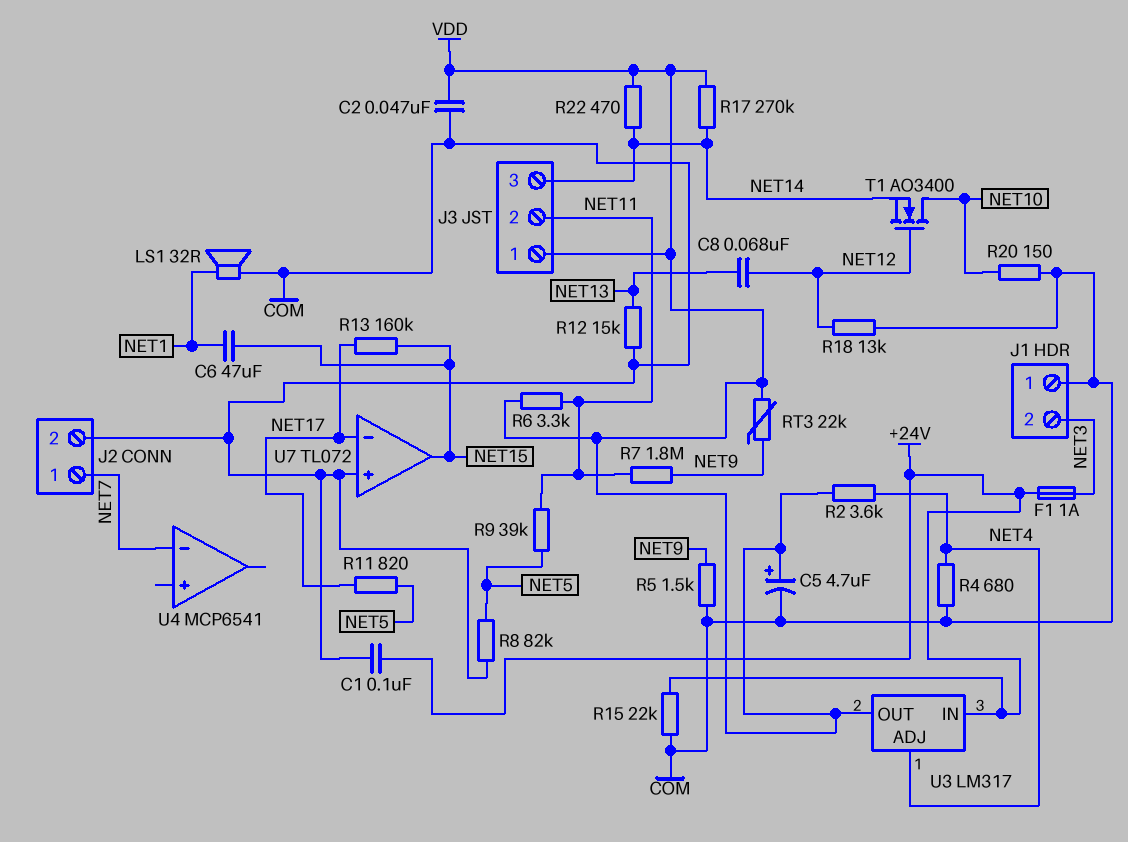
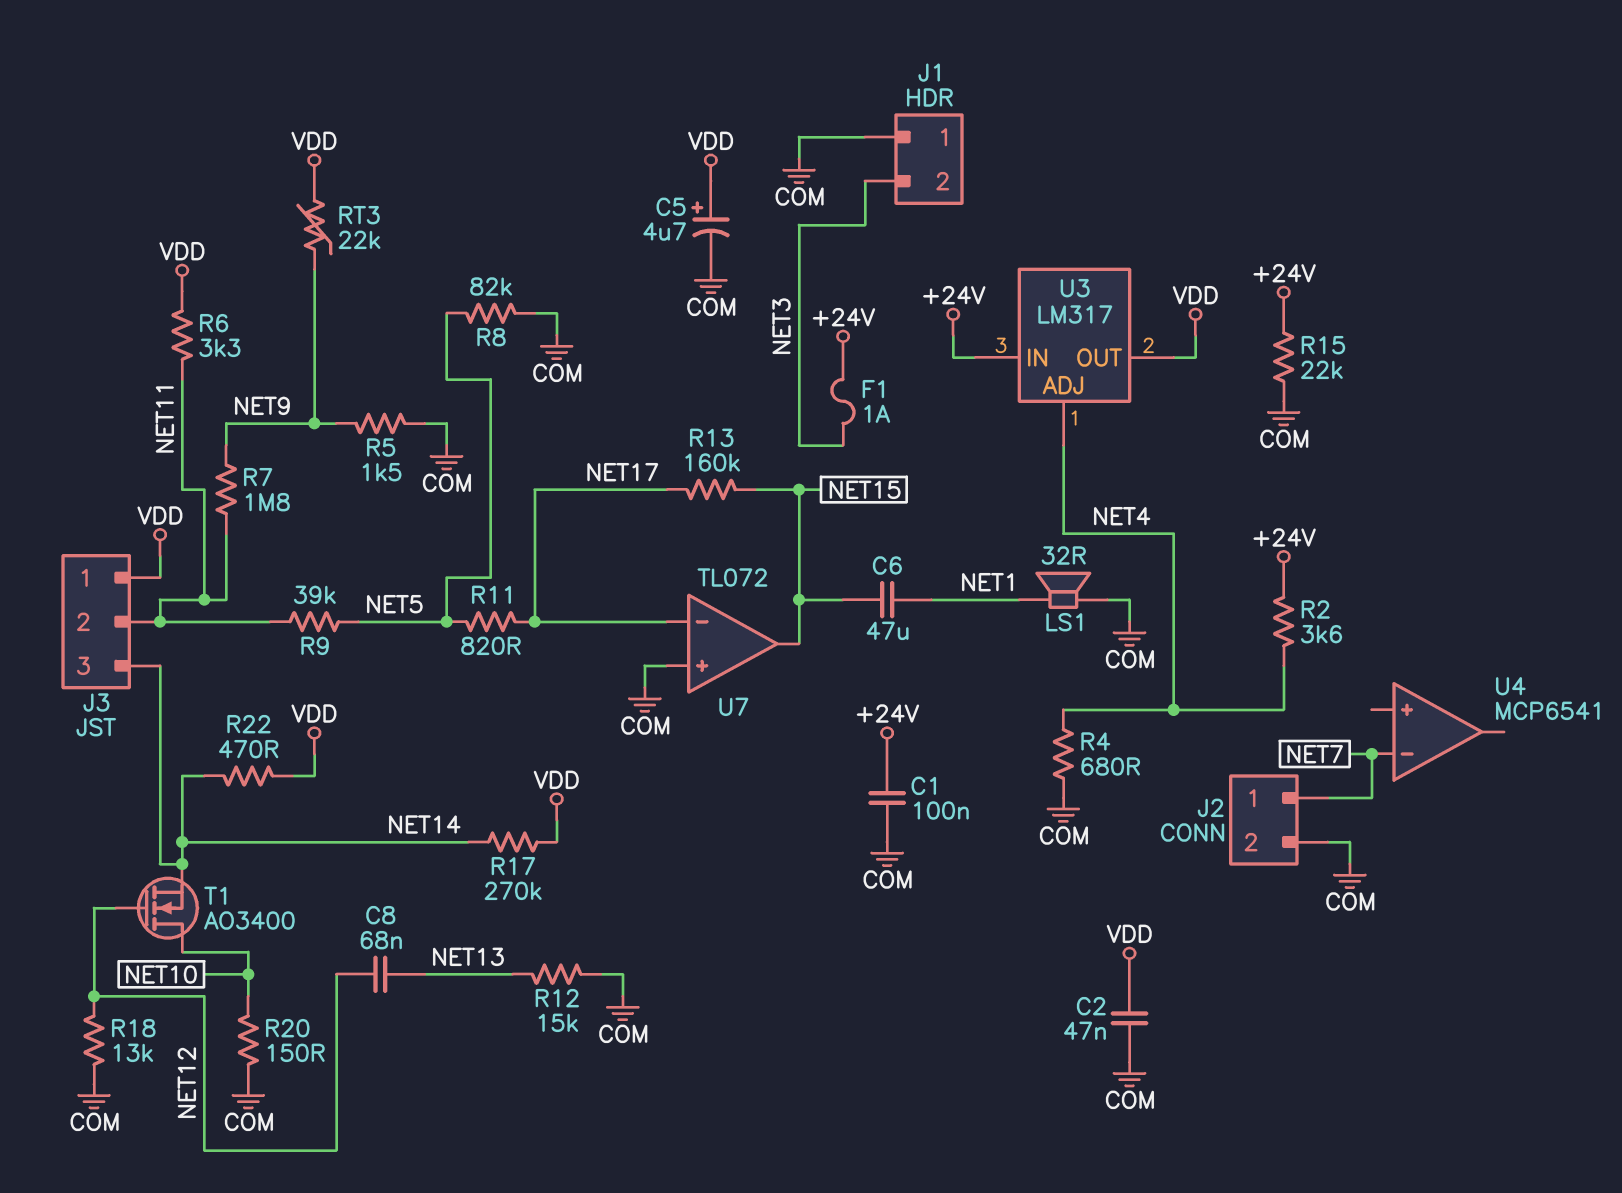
R2: 3.6k (NET4, VDD) -> 3.6k (+24V, NET4)

